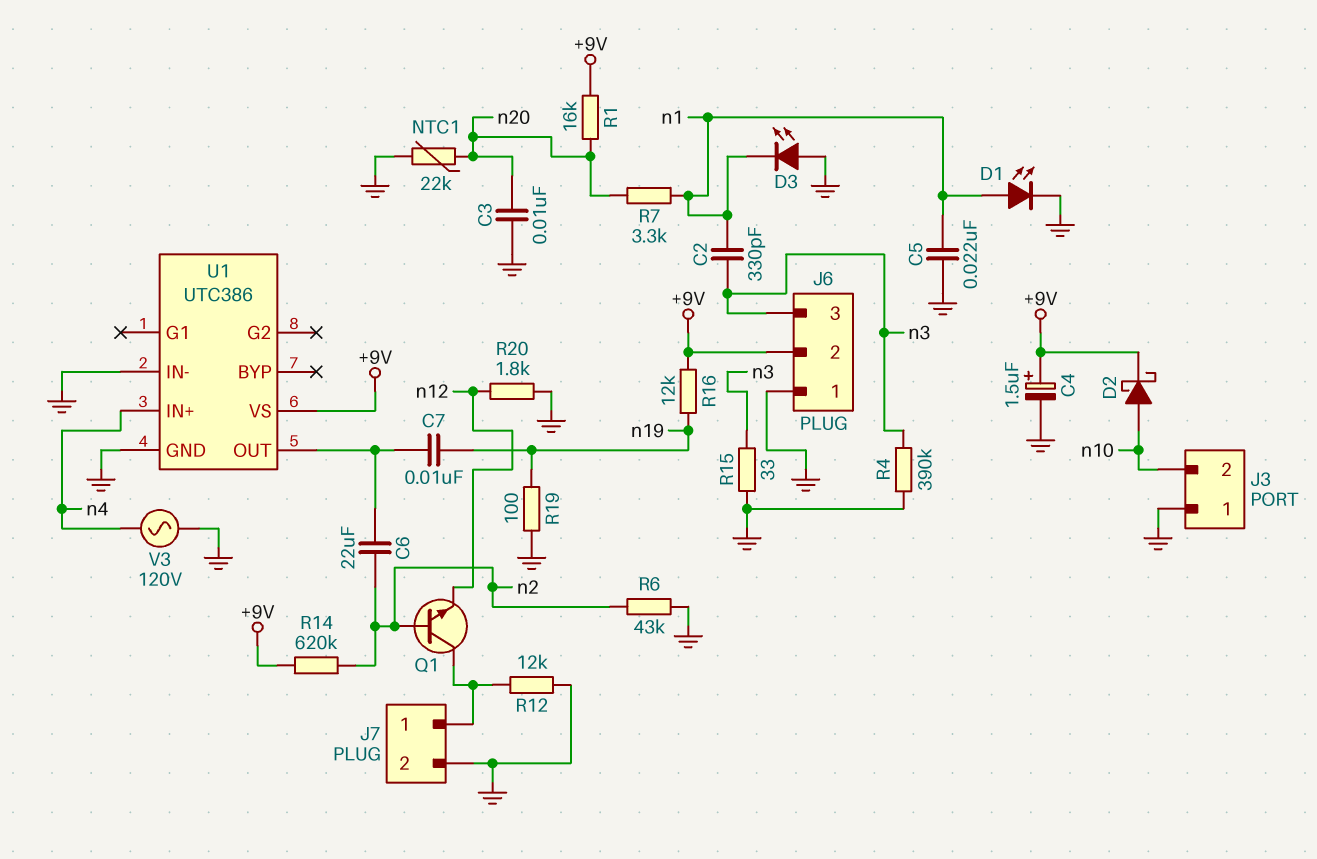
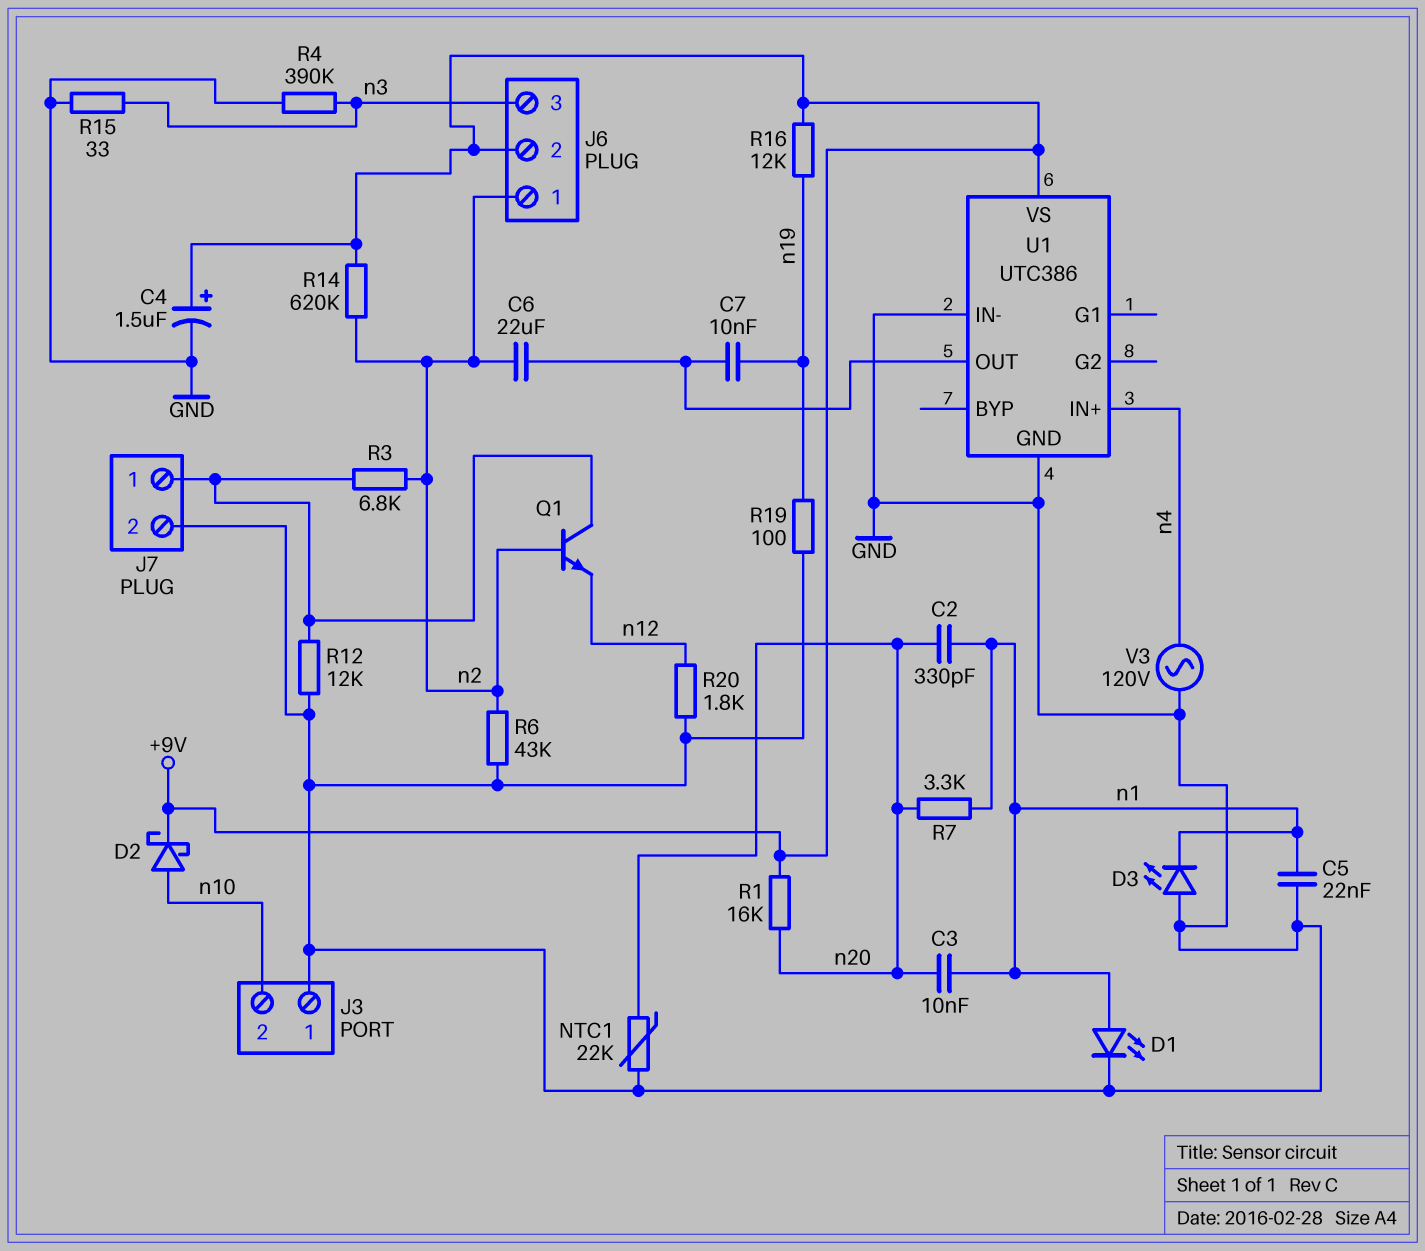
C2: 330pF (n1, n3) -> 330pF (n1, n20)
C3: 10nF (GND, n20) -> 10nF (n1, n20)
J6 pin 1: GND -> n2
R3: none -> 6.8k (J7/1, n2)

